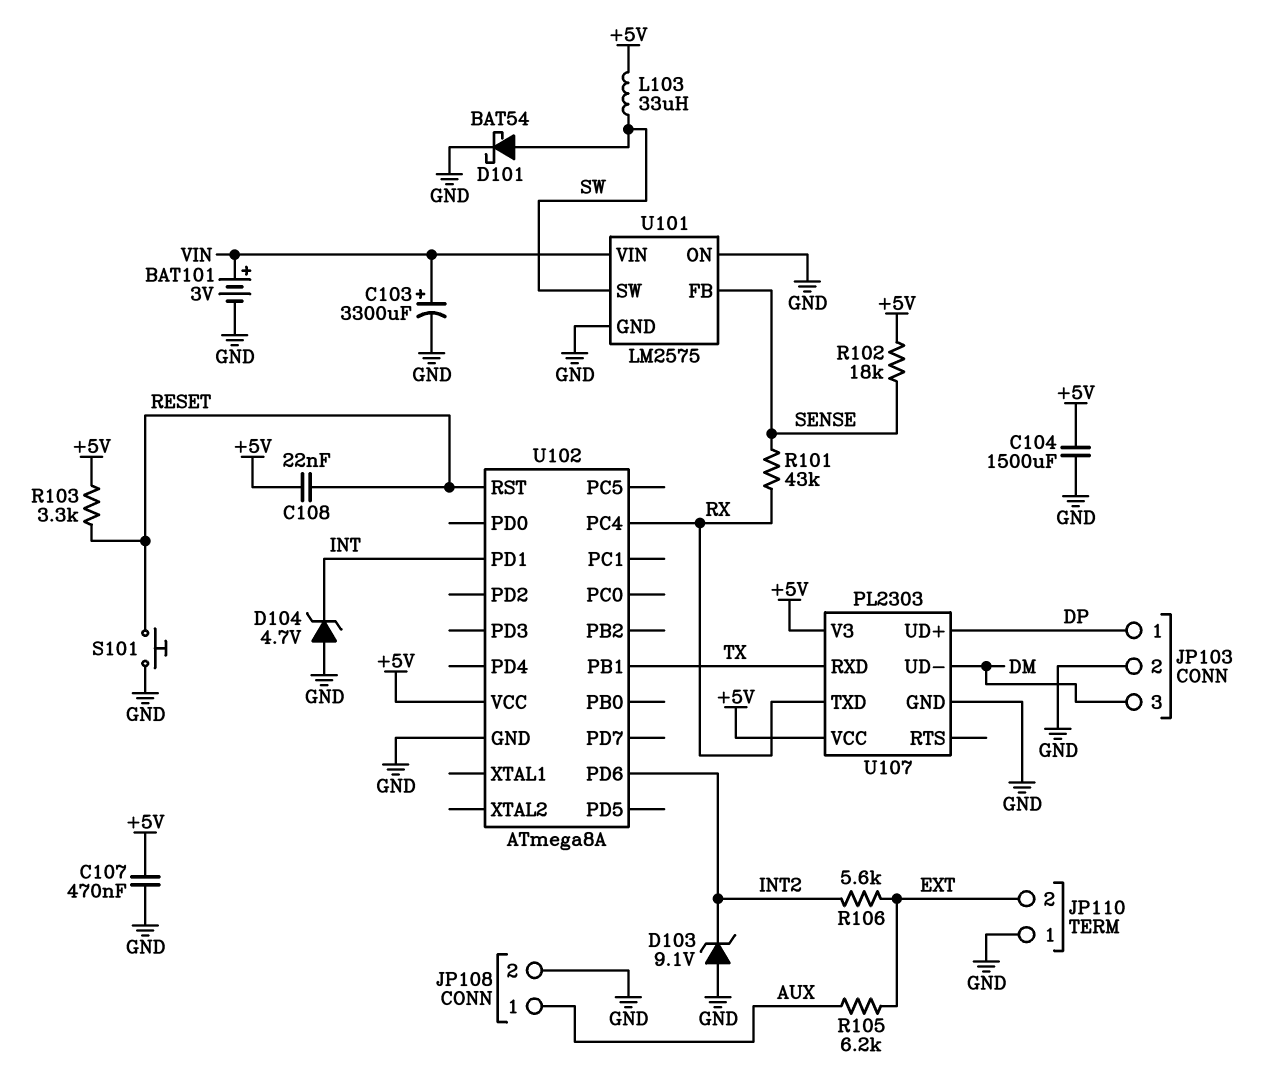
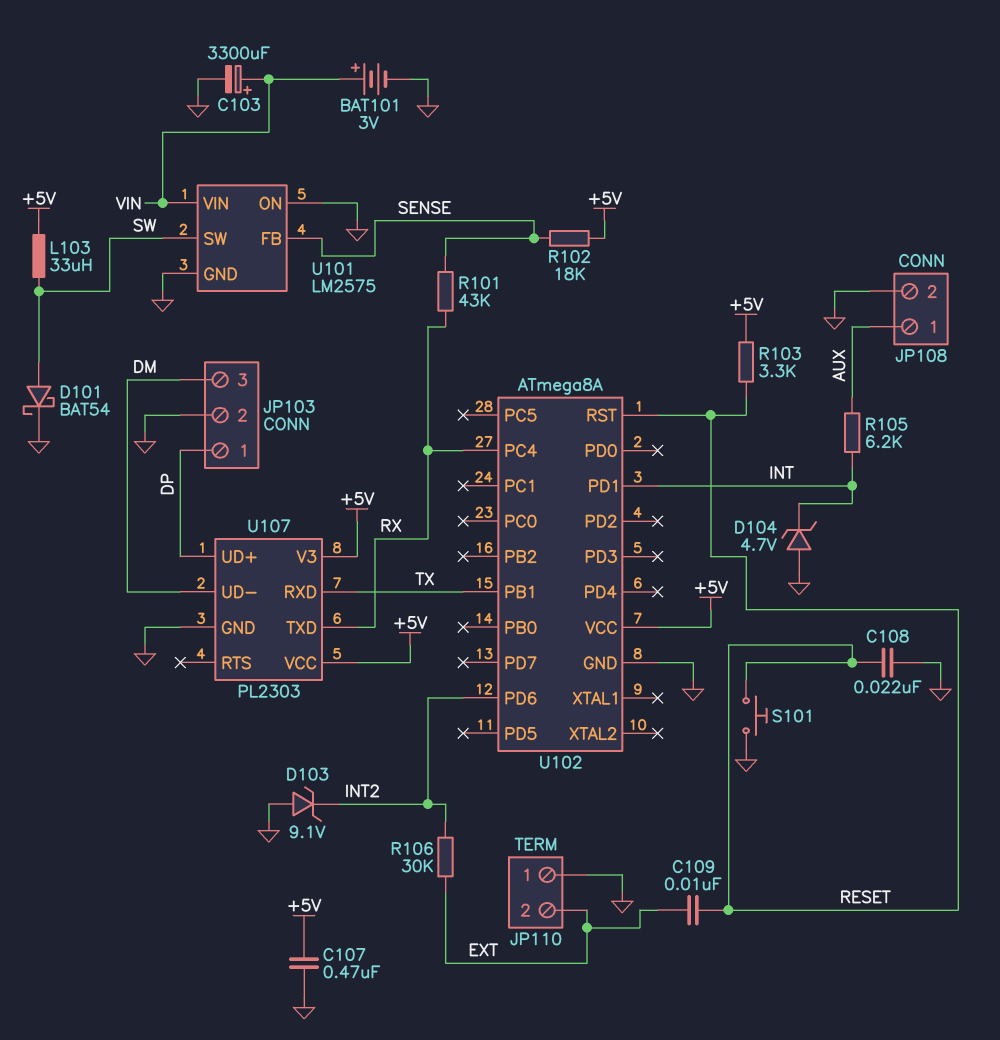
C104: 1500uF (+5V, GND) -> none
C108: 22nF (+5V, RESET) -> 22nF (GND, RESET)
C109: none -> 10nF (EXT, RESET)
R105: 6.2k (AUX, EXT) -> 6.2k (AUX, INT)
R106: 5.6k (EXT, INT2) -> 30k (EXT, INT2)

